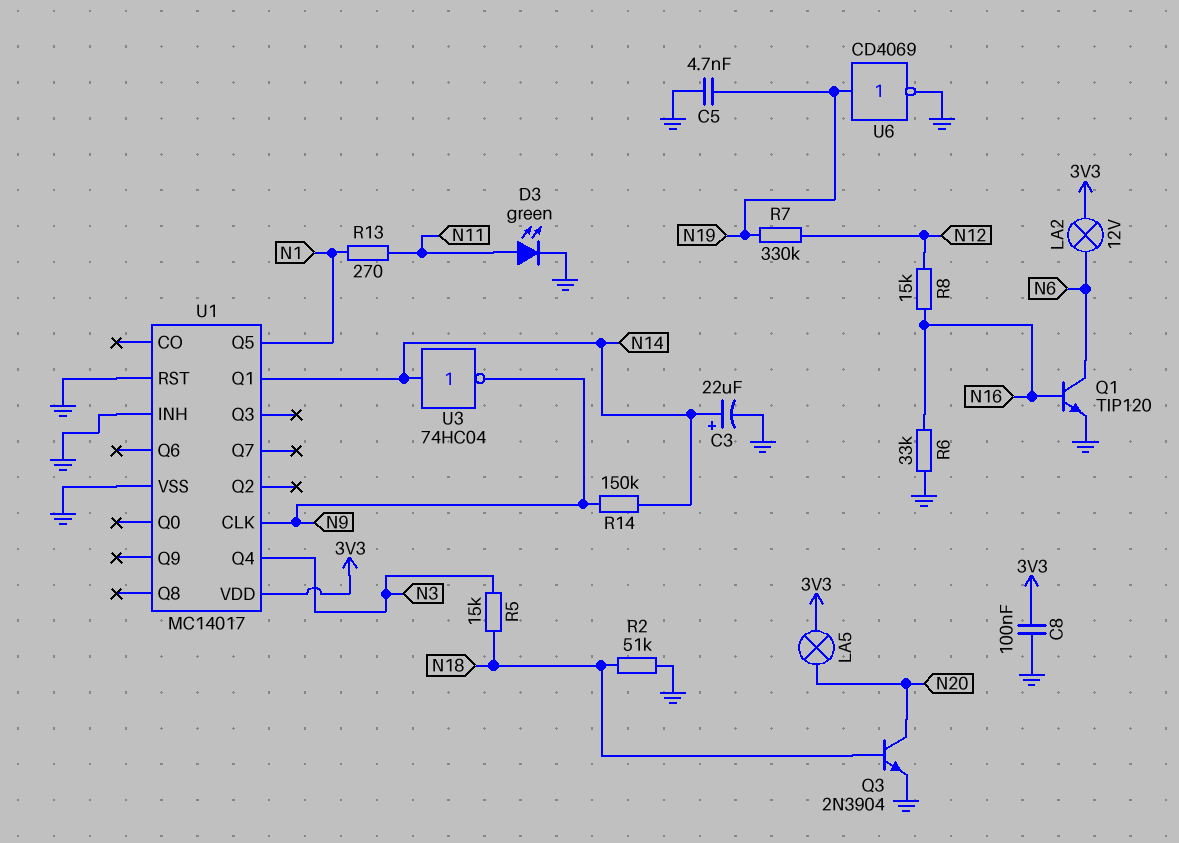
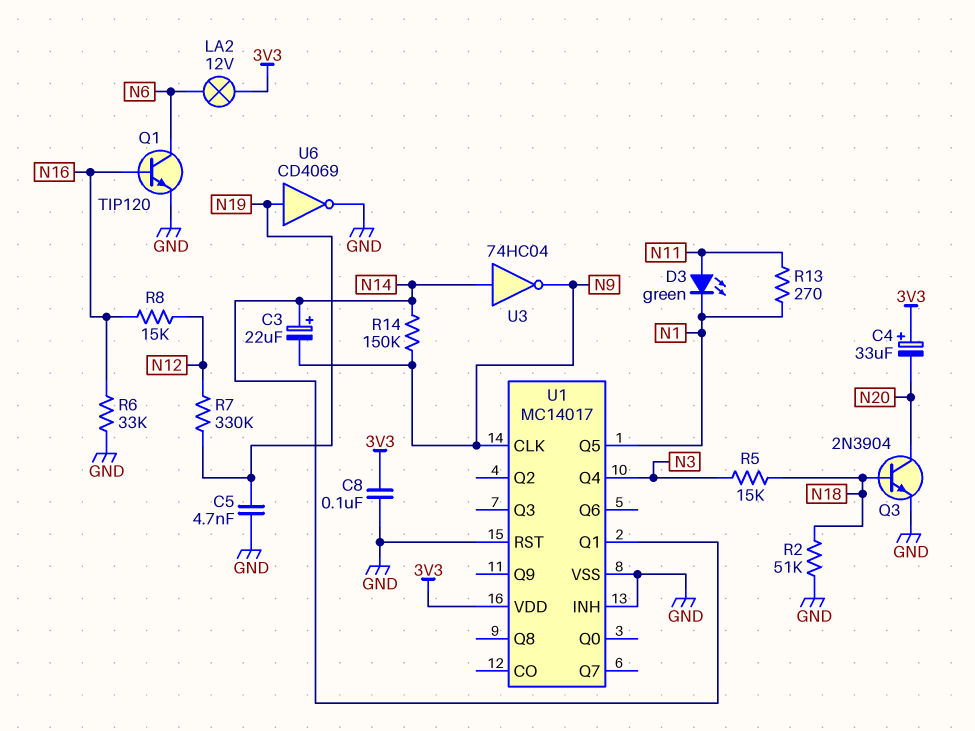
C3: 22uF (plus N14, minus GND) -> 22uF (plus N14, minus N9)
C4: none -> 33uF (plus 3V3, minus N20)
D3: LED green (A N11, K GND) -> LED green (A N11, K N1)
LA5: lamp (3V3, N20) -> none

